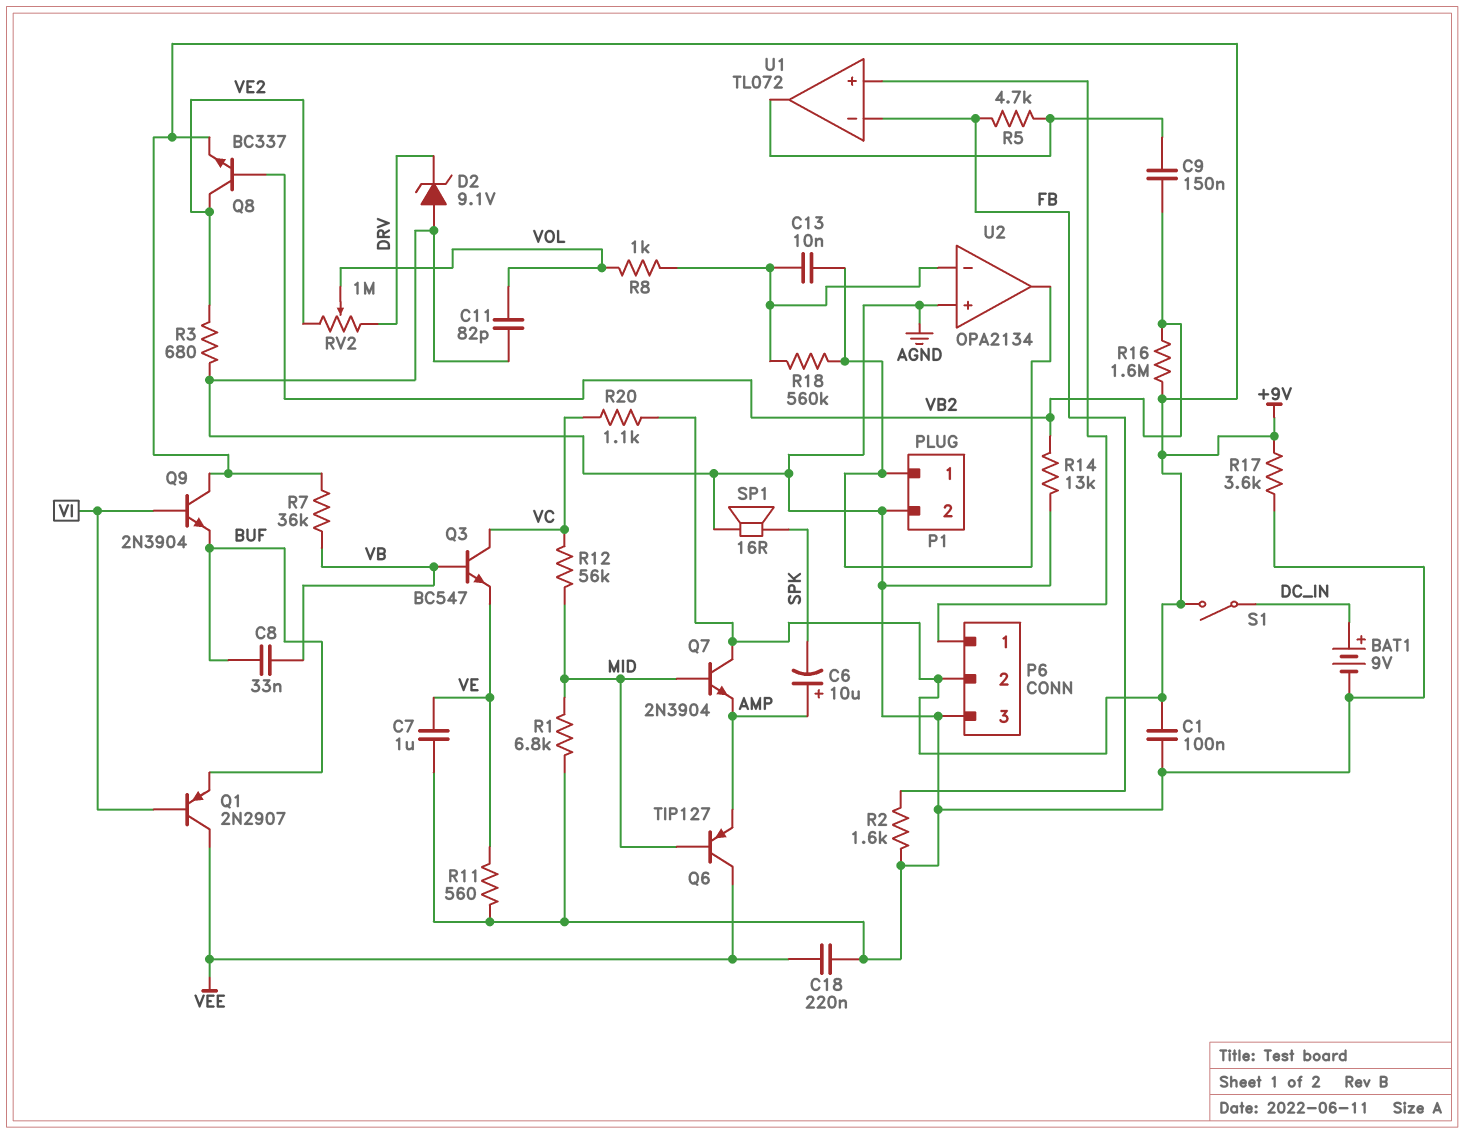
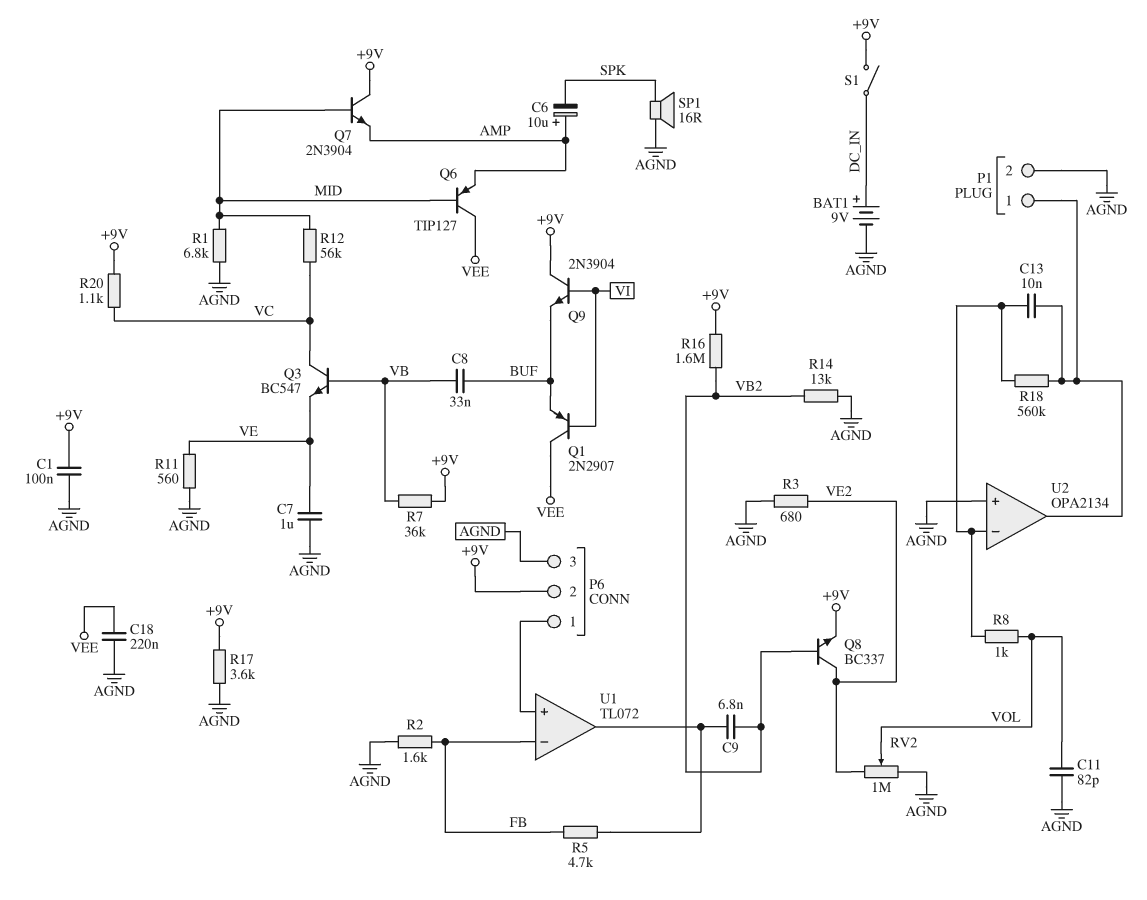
C9: 150nF (U1/out, VB2) -> 6.8nF (U1/out, VB2)
D2: zener 9.1V (A AGND, K DRV) -> none
RV2: 1M (DRV, VE2, wiper VOL) -> 1M (AGND, VE2, wiper VOL)

